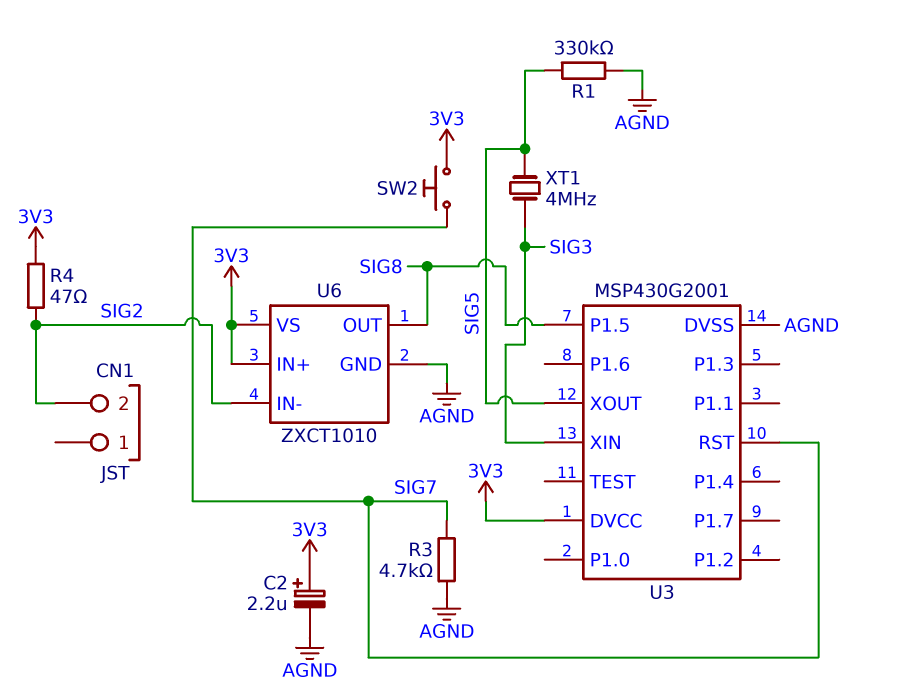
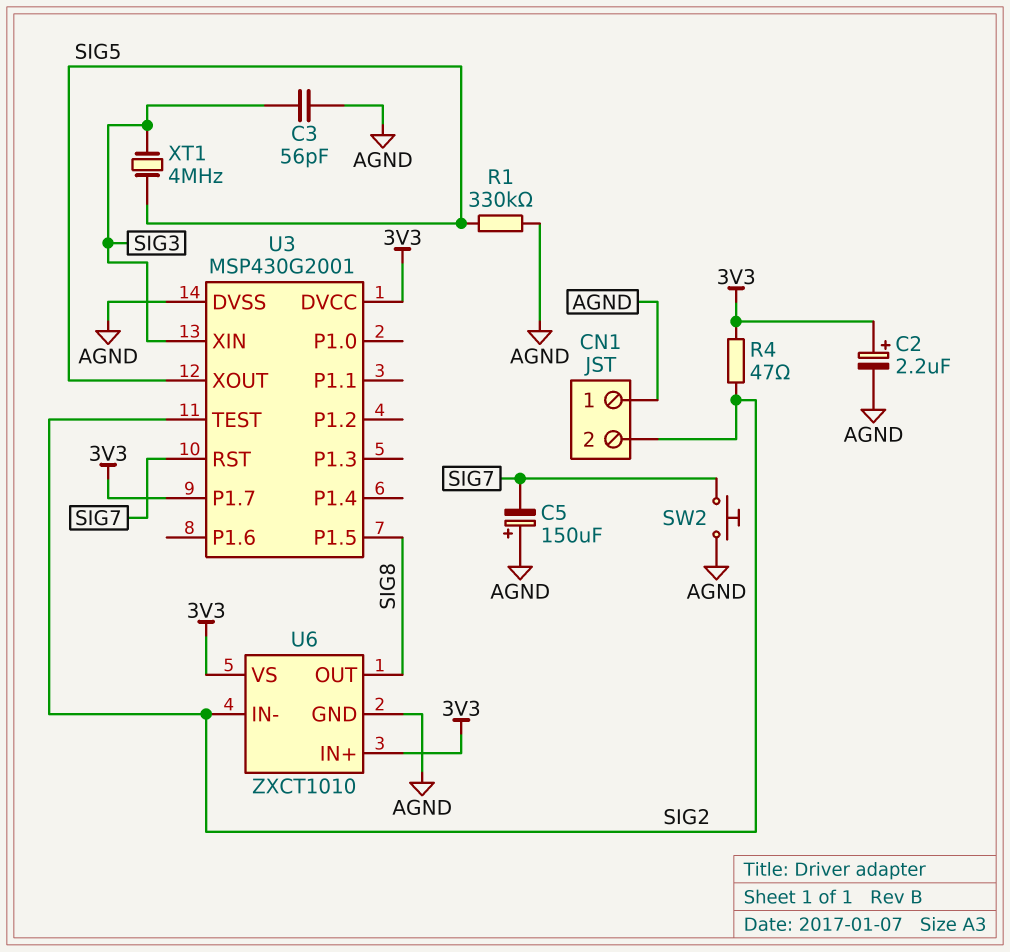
C3: none -> 56pF (AGND, SIG3)
C5: none -> 150uF (plus AGND, minus SIG7)
CN1 pin 1: none -> AGND
R3: 4.7k (AGND, SIG7) -> none
SW2: button (3V3, SIG7) -> button (AGND, SIG7)
U3 pin P1.7: none -> 3V3
U3 pin TEST: none -> SIG2

